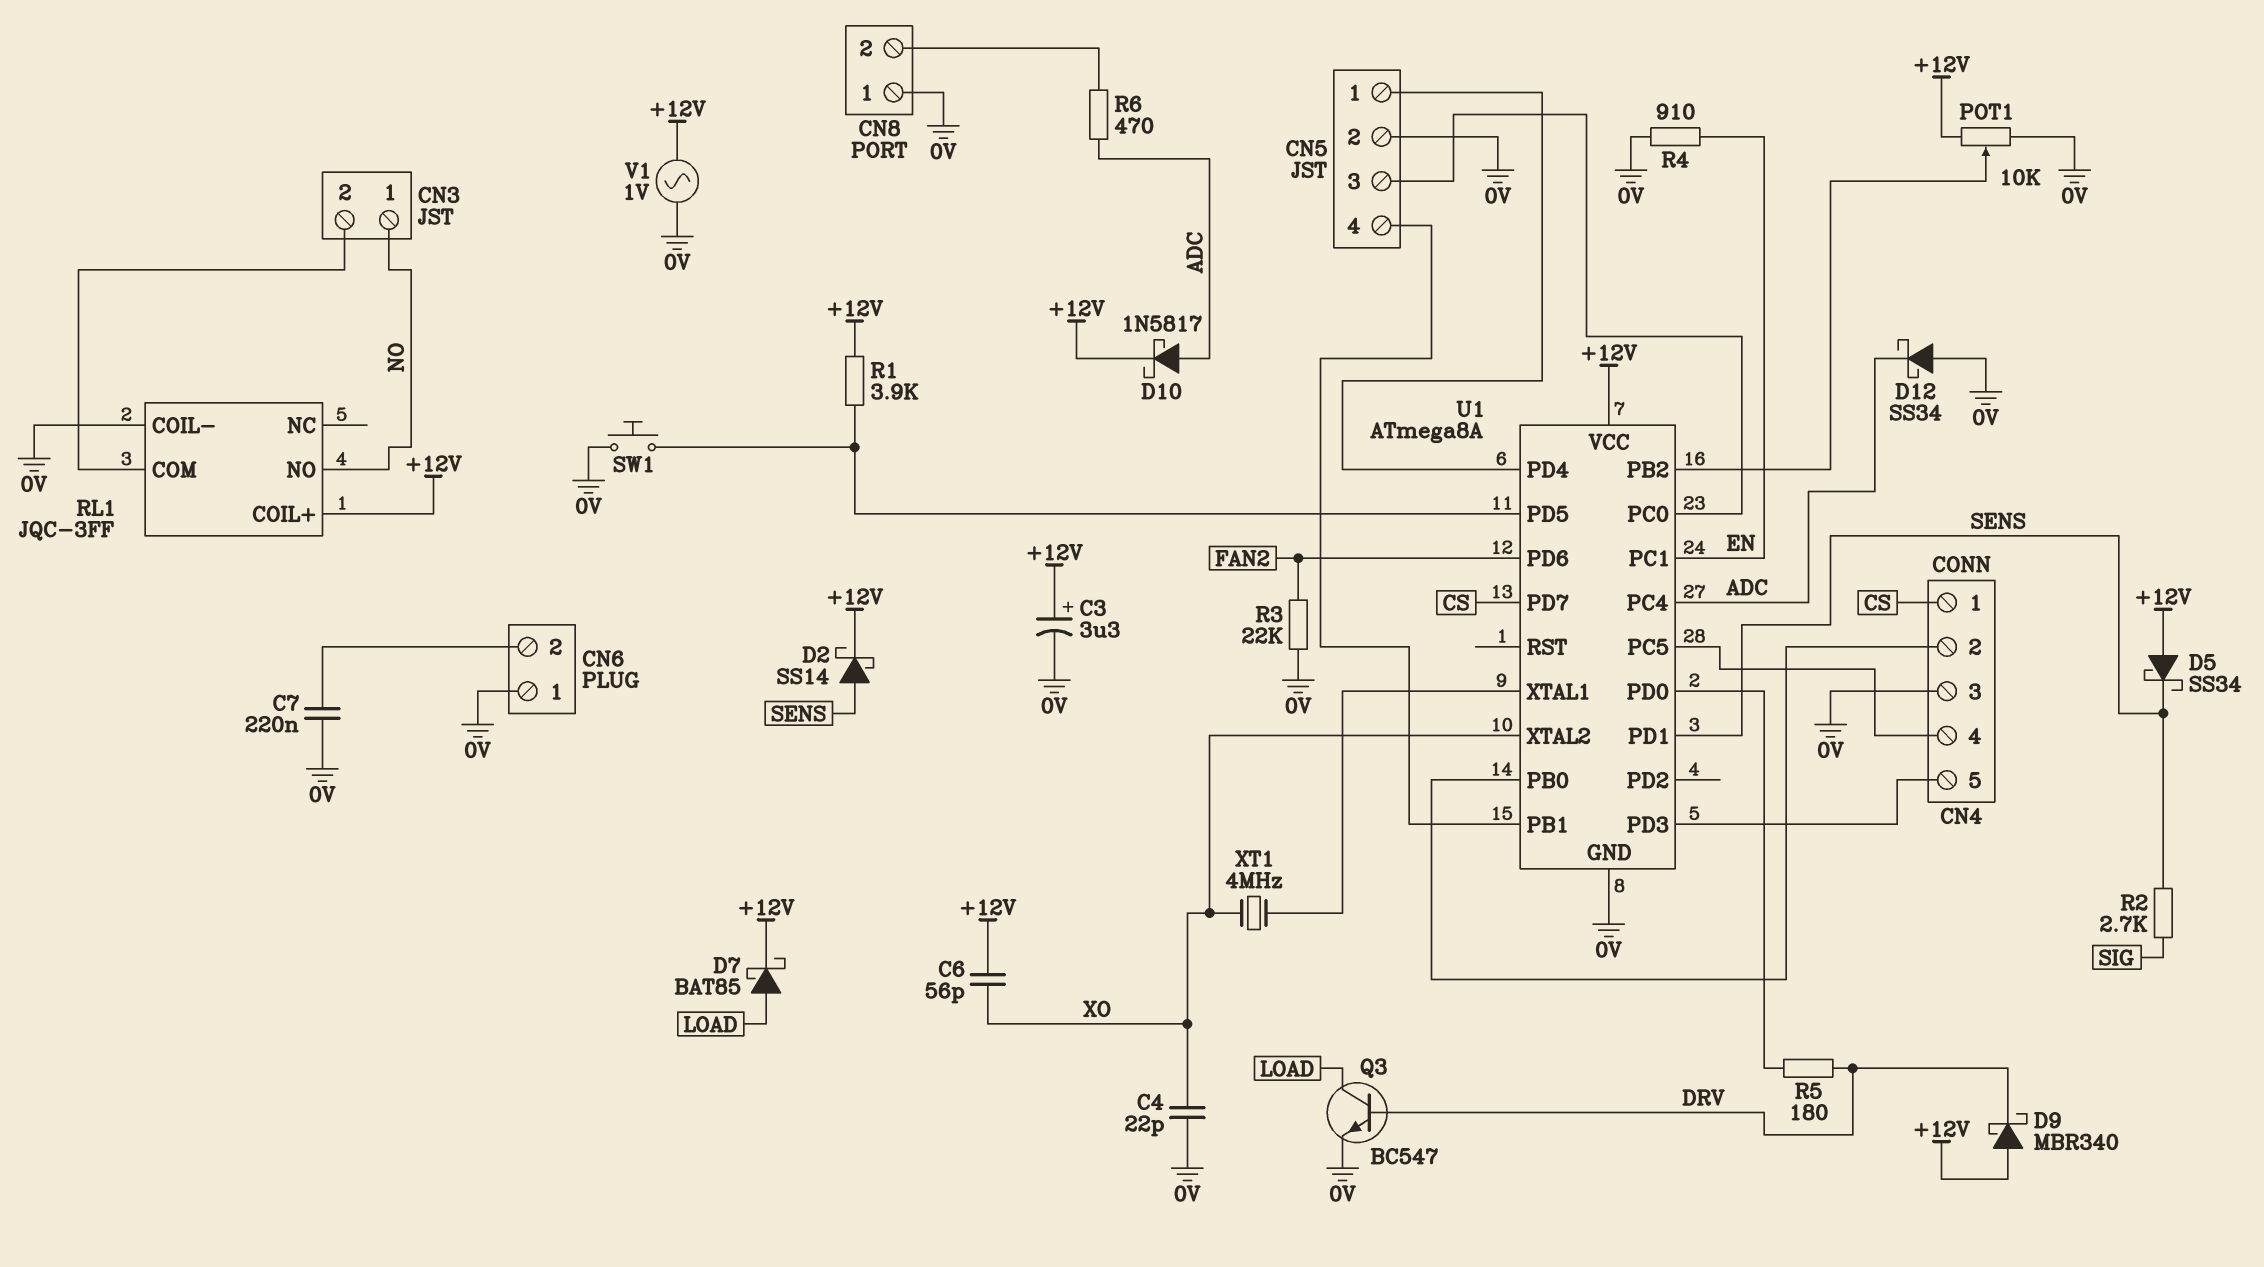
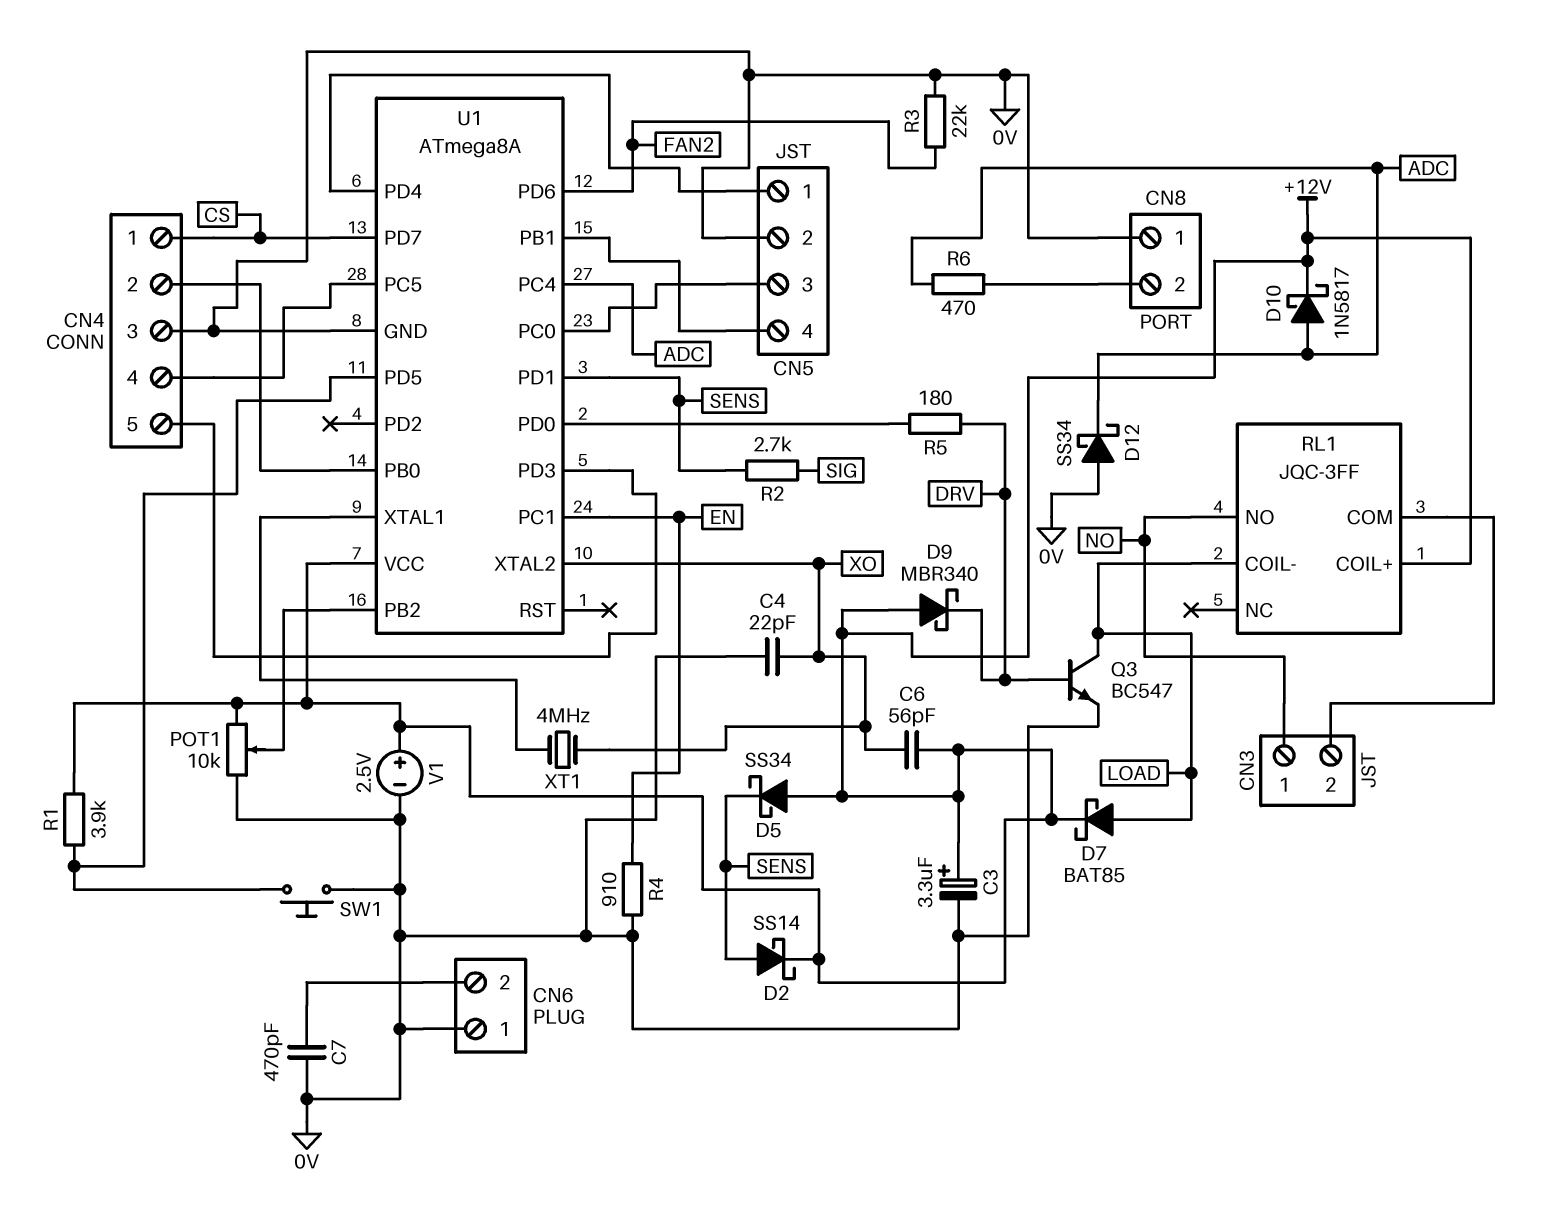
C7: 220nF (0V, CN6/2) -> 470pF (0V, CN6/2)
RL1 pin COIL-: 0V -> LOAD
V1: AC 1V (+12V, 0V) -> 2.5V (plus +12V, minus 0V)

